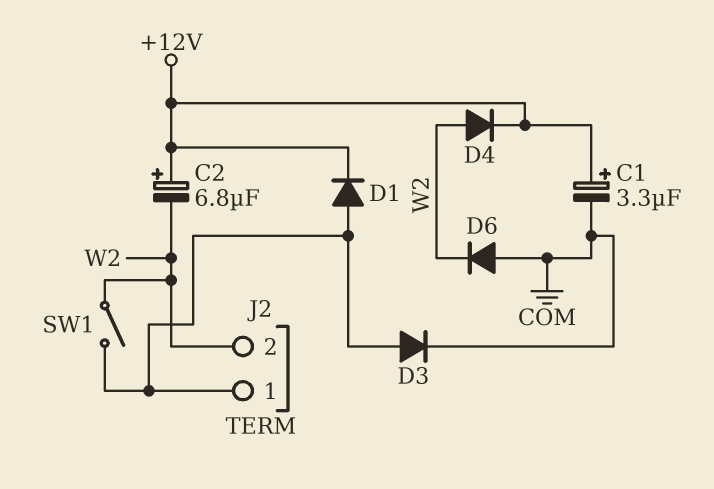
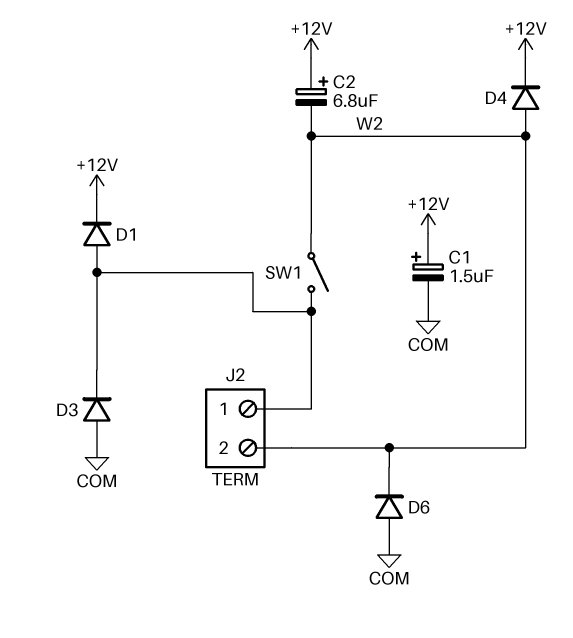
C1: 3.3uF (plus +12V, minus COM) -> 1.5uF (plus +12V, minus COM)
D3: diode (A J2/1, K COM) -> diode (A COM, K J2/1)

